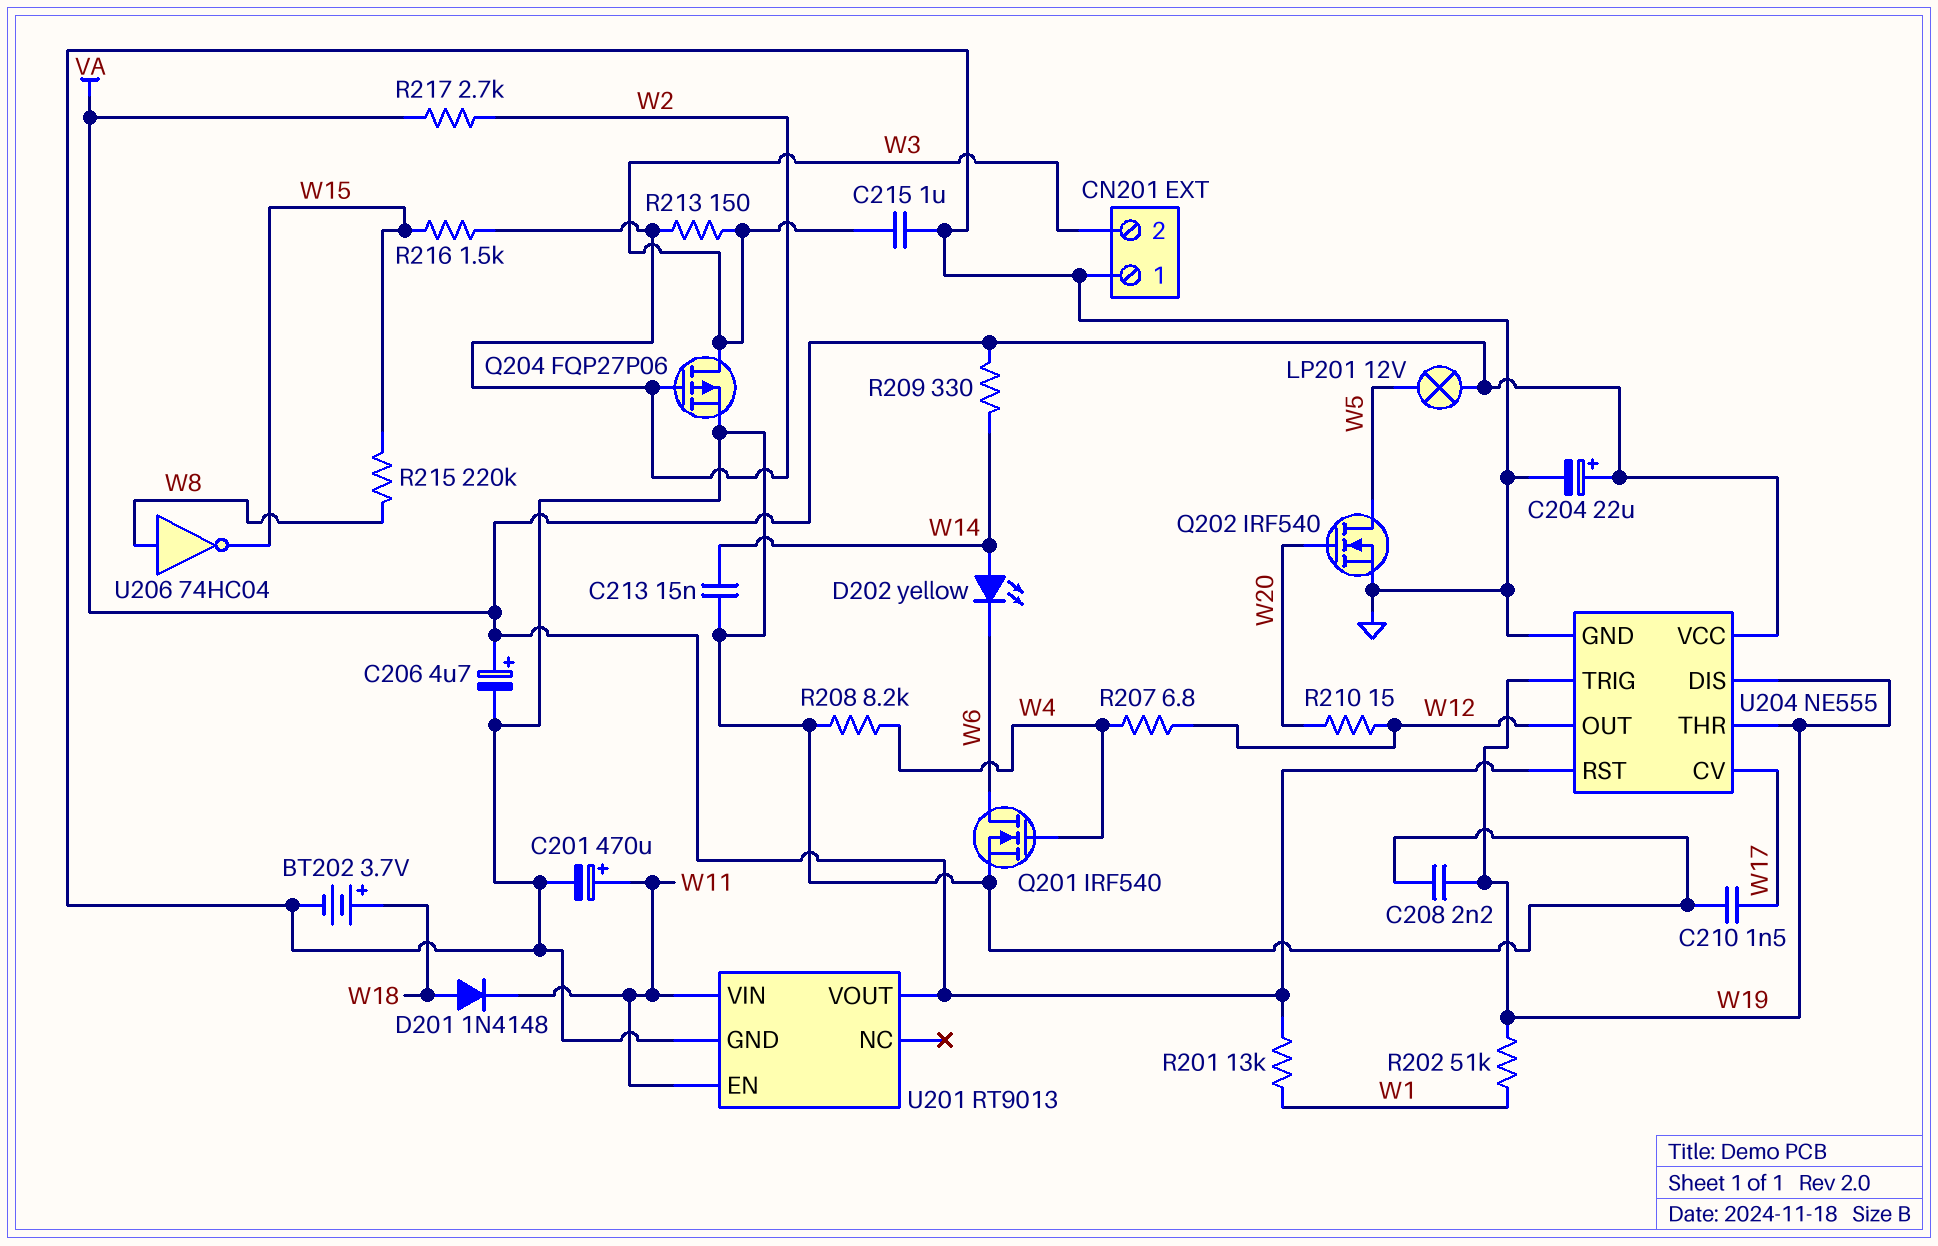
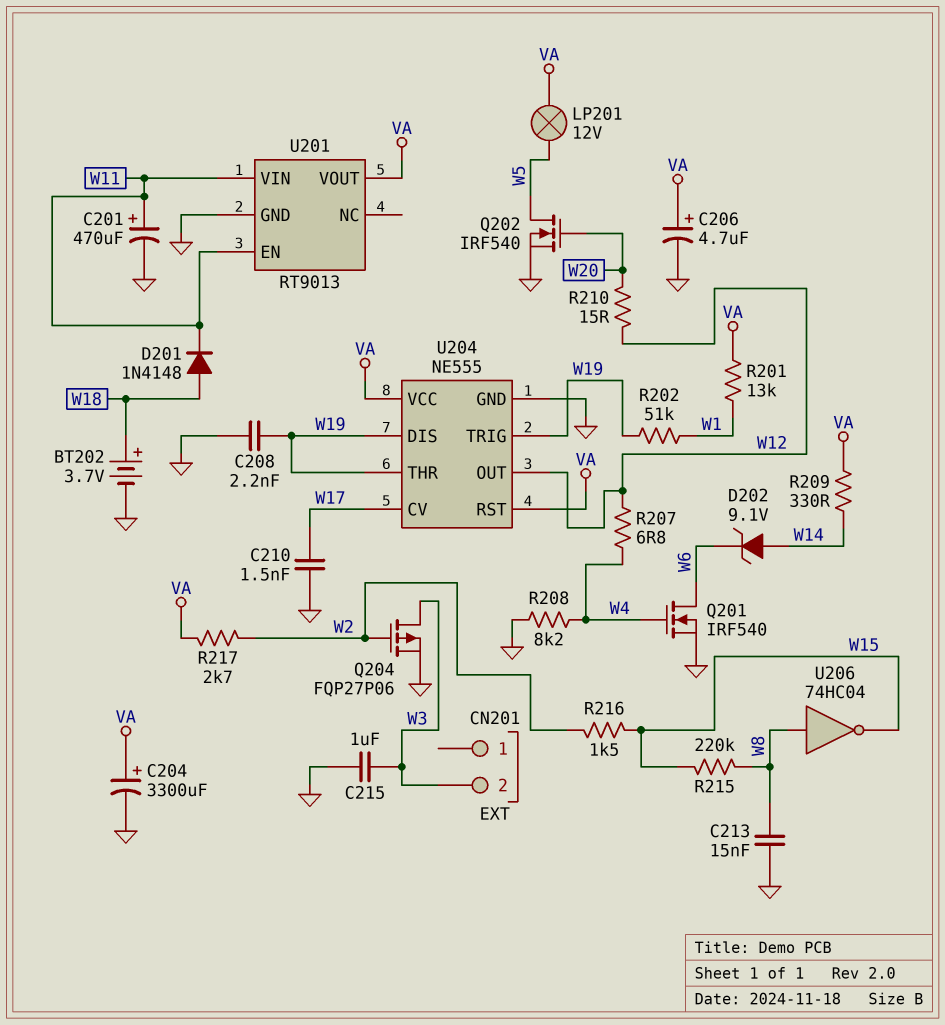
C204: 22uF (plus VA, minus GND) -> 3300uF (plus VA, minus GND)
C213: 15nF (GND, W14) -> 15nF (GND, W8)
CN201 pin 1: GND -> none
D202: LED yellow (A W14, K W6) -> zener 9.1V (A W14, K W6)
R213: 150 (W2, W3) -> none

